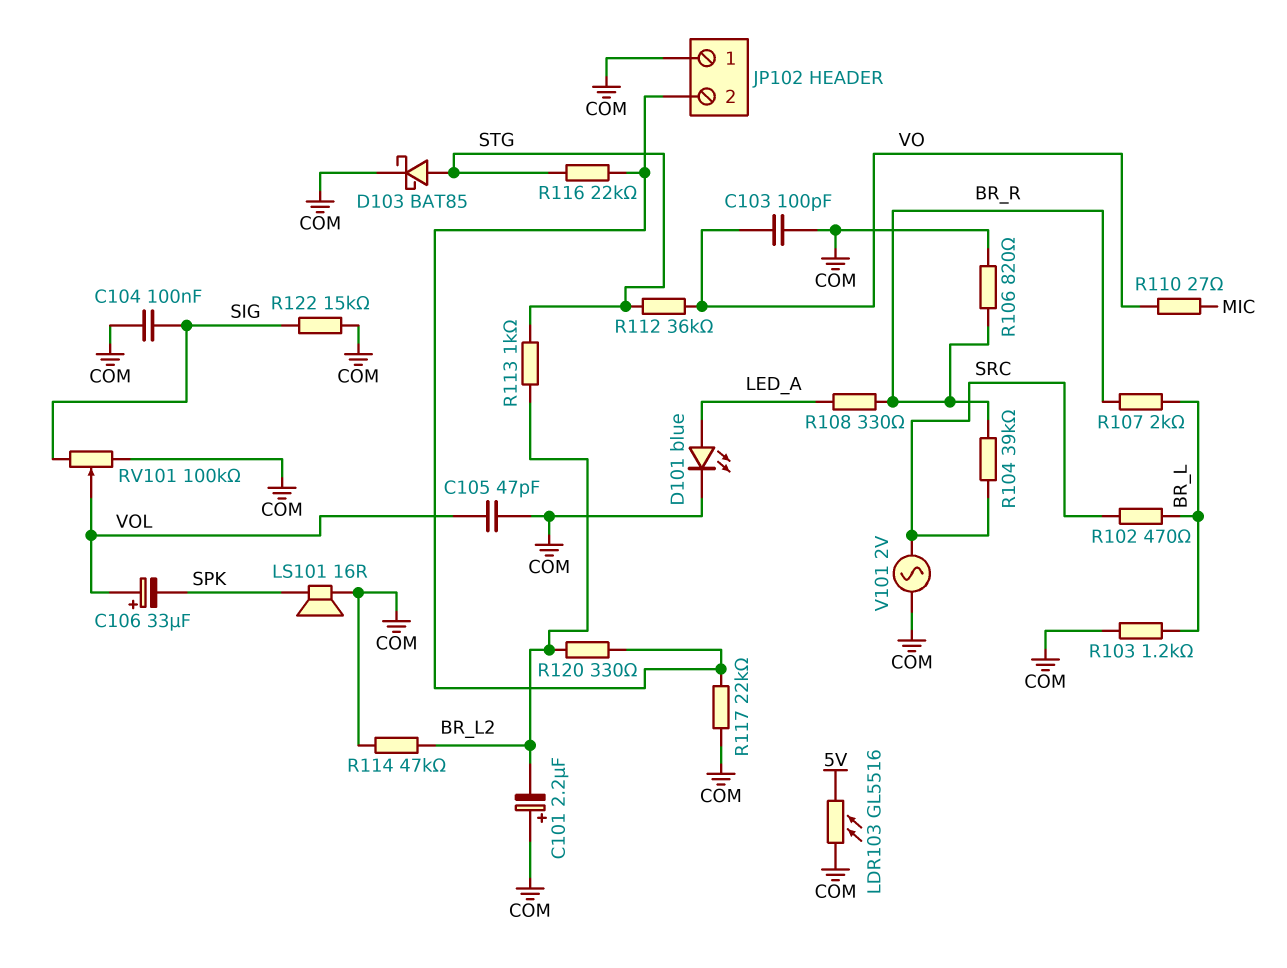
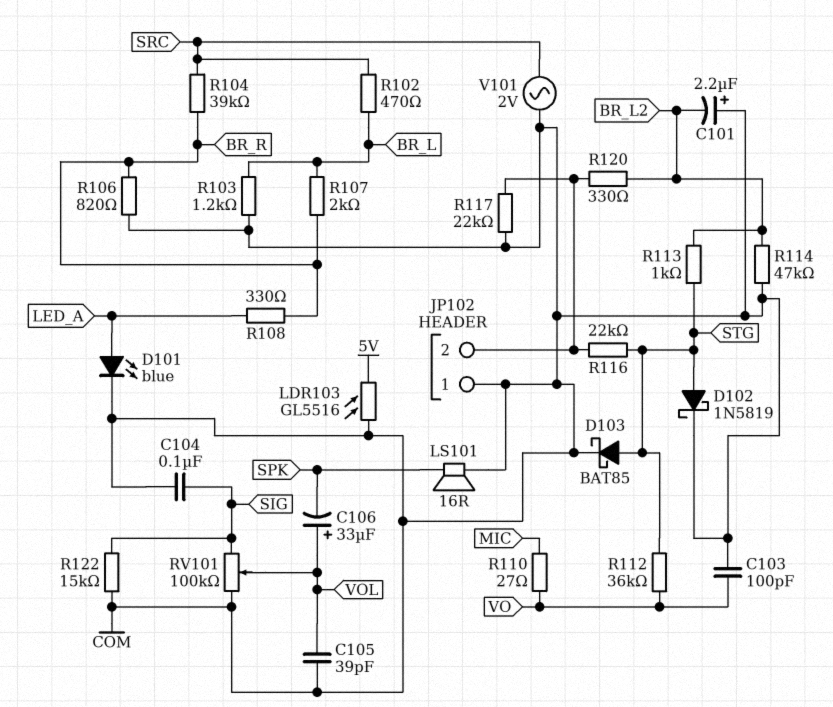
C105: 47pF (COM, VOL) -> 39pF (COM, VOL)
D102: none -> schottky 1N5819 (A STG, K COM)

